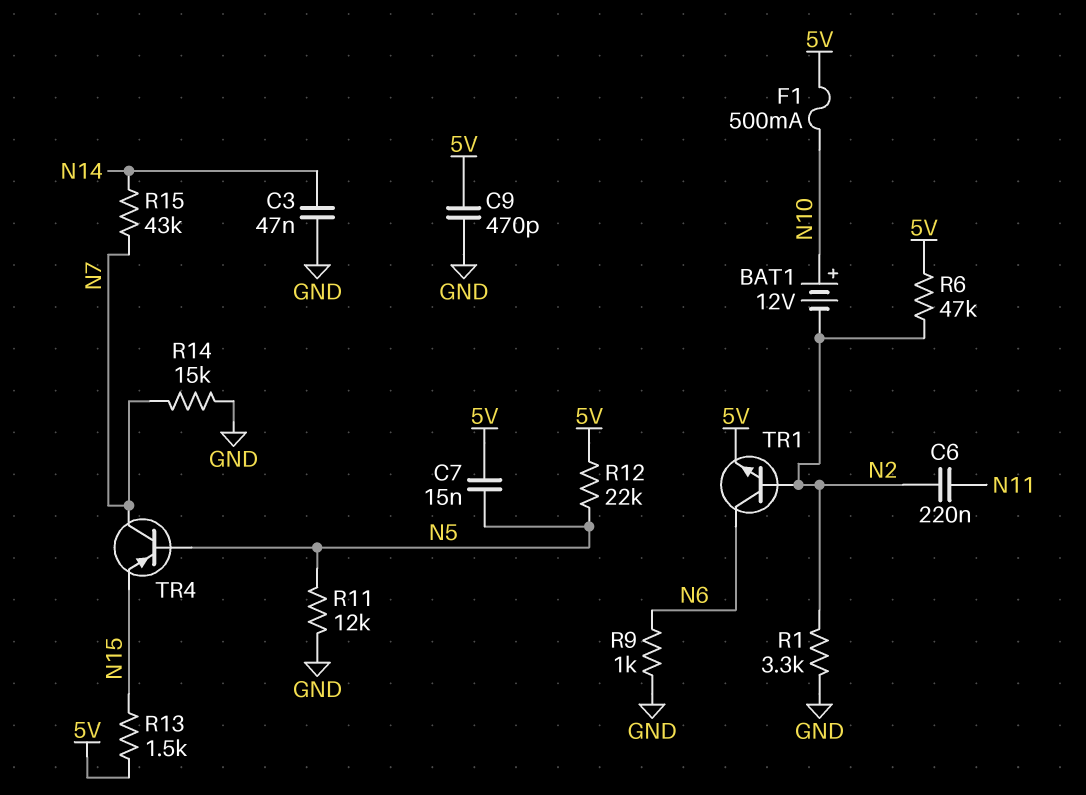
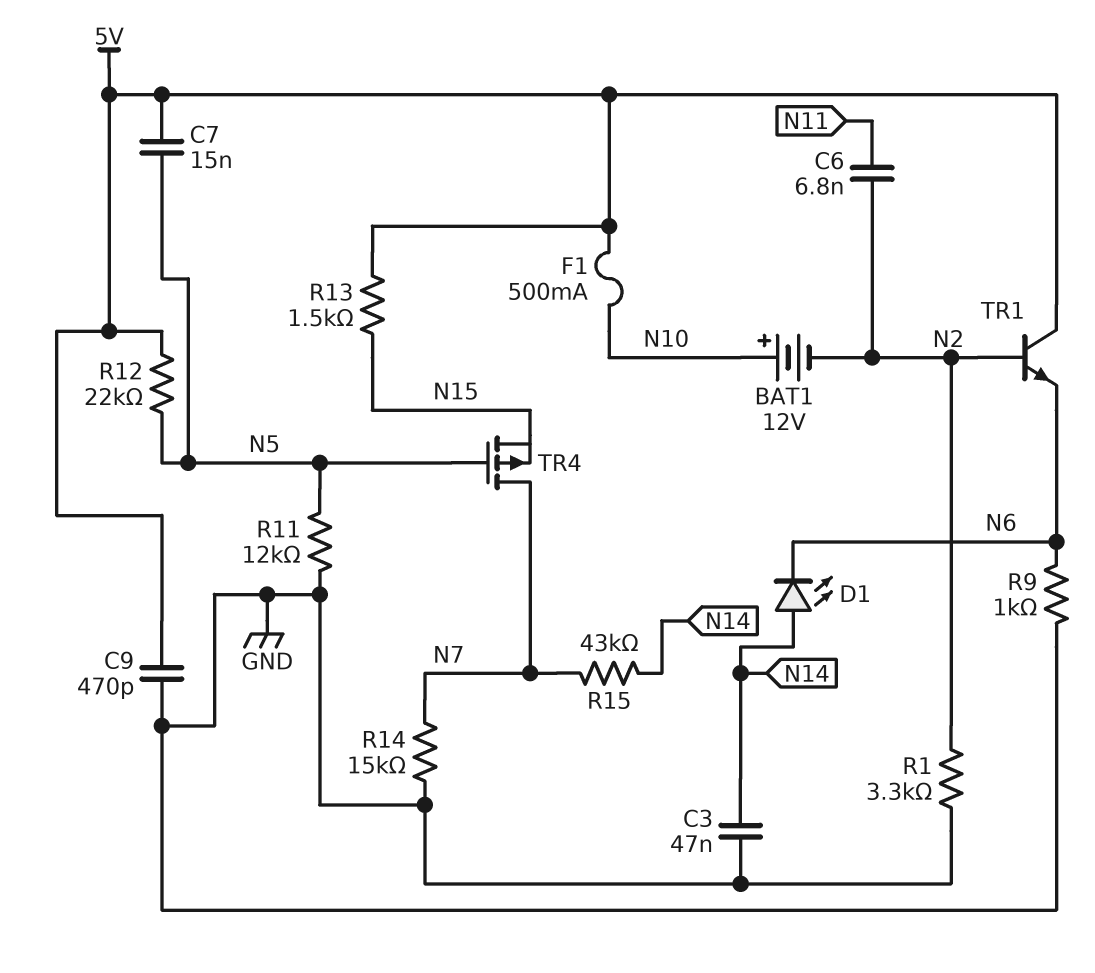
C6: 220nF (N2, N11) -> 6.8nF (N2, N11)
D1: none -> LED (A N14, K N6)
R6: 47k (5V, N2) -> none
TR1: NPN (B N2, C N6, E 5V) -> NPN (B N2, C 5V, E N6)
TR4: PNP (B N5, C N7, E N15) -> PMOS (G N5, D N7, S N15)

